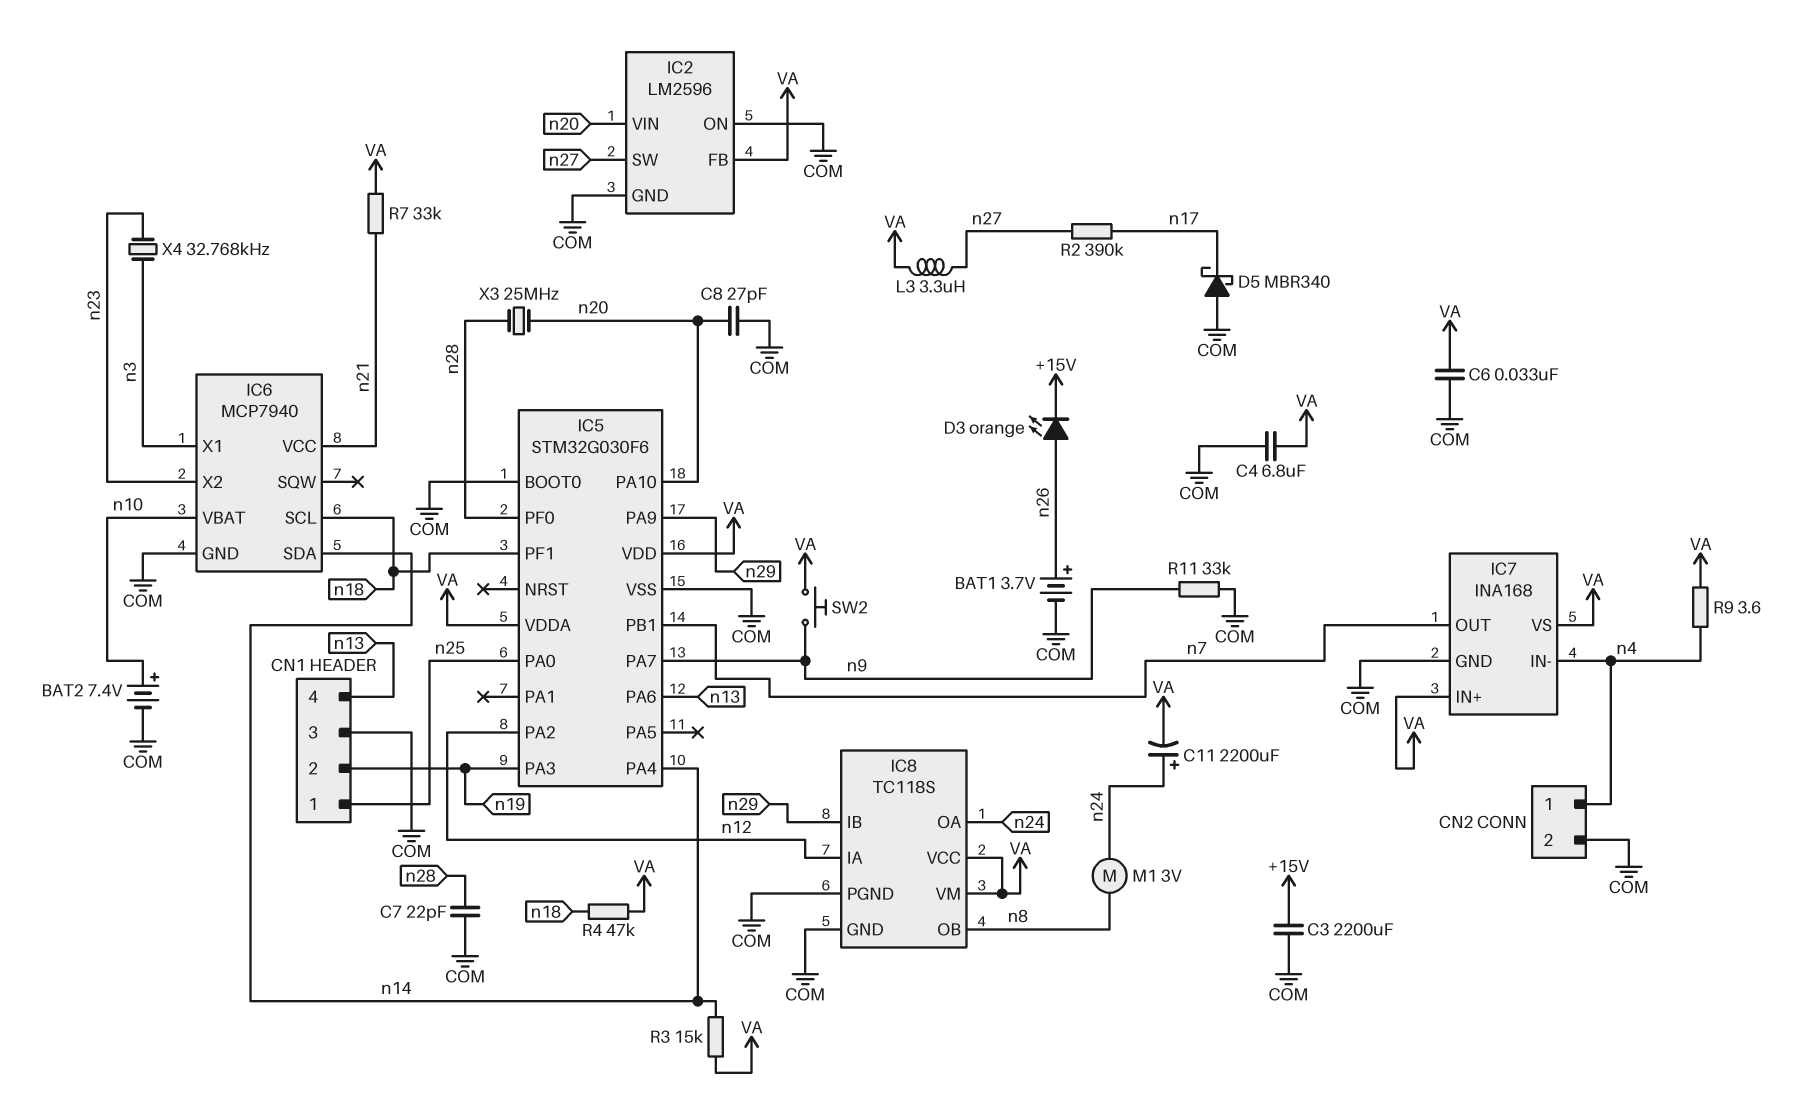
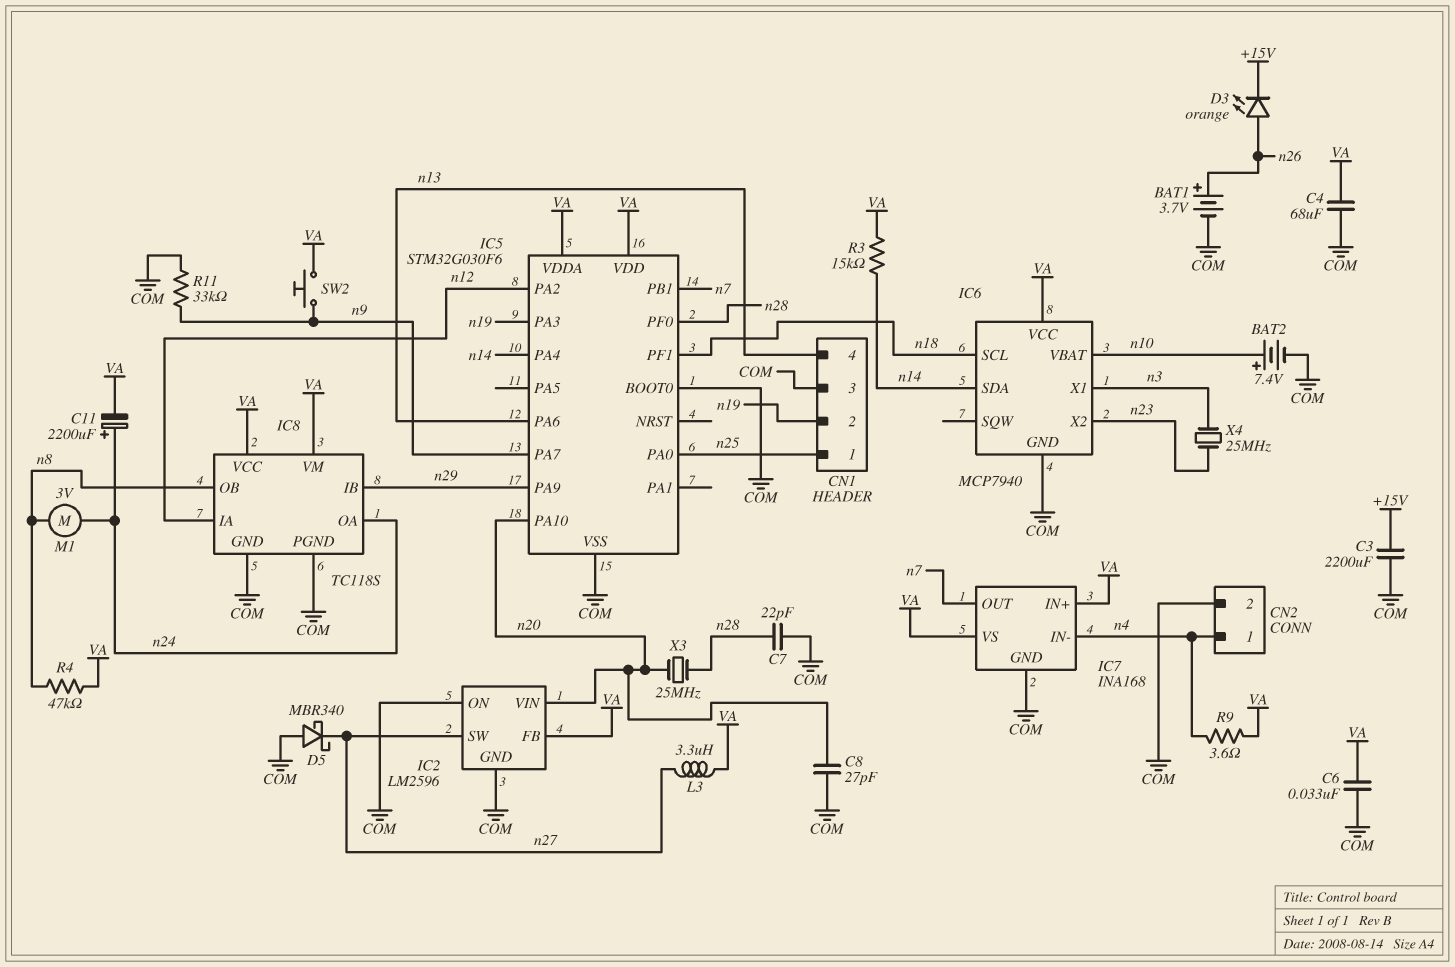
C4: 6.8uF (COM, VA) -> 68uF (COM, VA)
D5: schottky MBR340 (A COM, K n17) -> schottky MBR340 (A COM, K n27)
IC6 pin VCC: n21 -> VA
R2: 390k (n17, n27) -> none
R4: 47k (VA, n18) -> 47k (VA, n8)
R7: 33k (VA, n21) -> none
X4: 32.768kHz (n3, n23) -> 25MHz (n3, n23)

